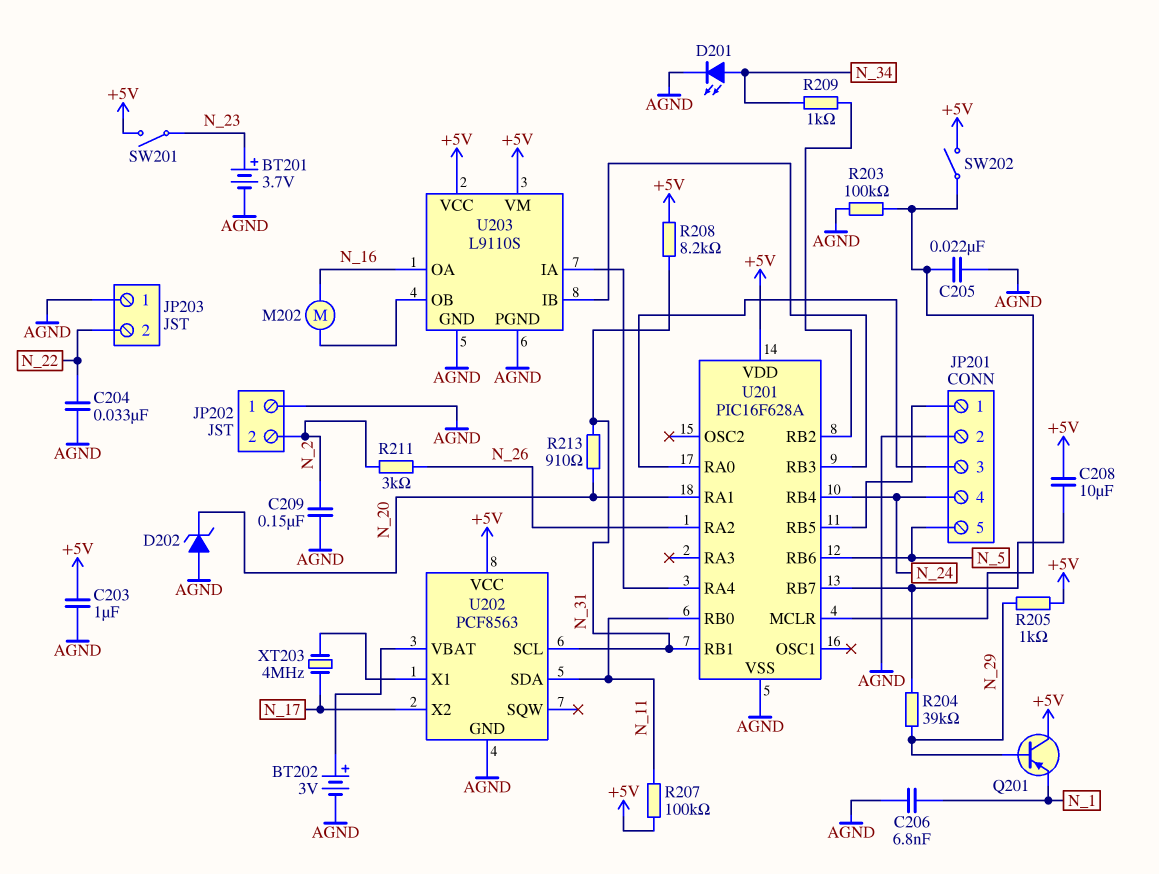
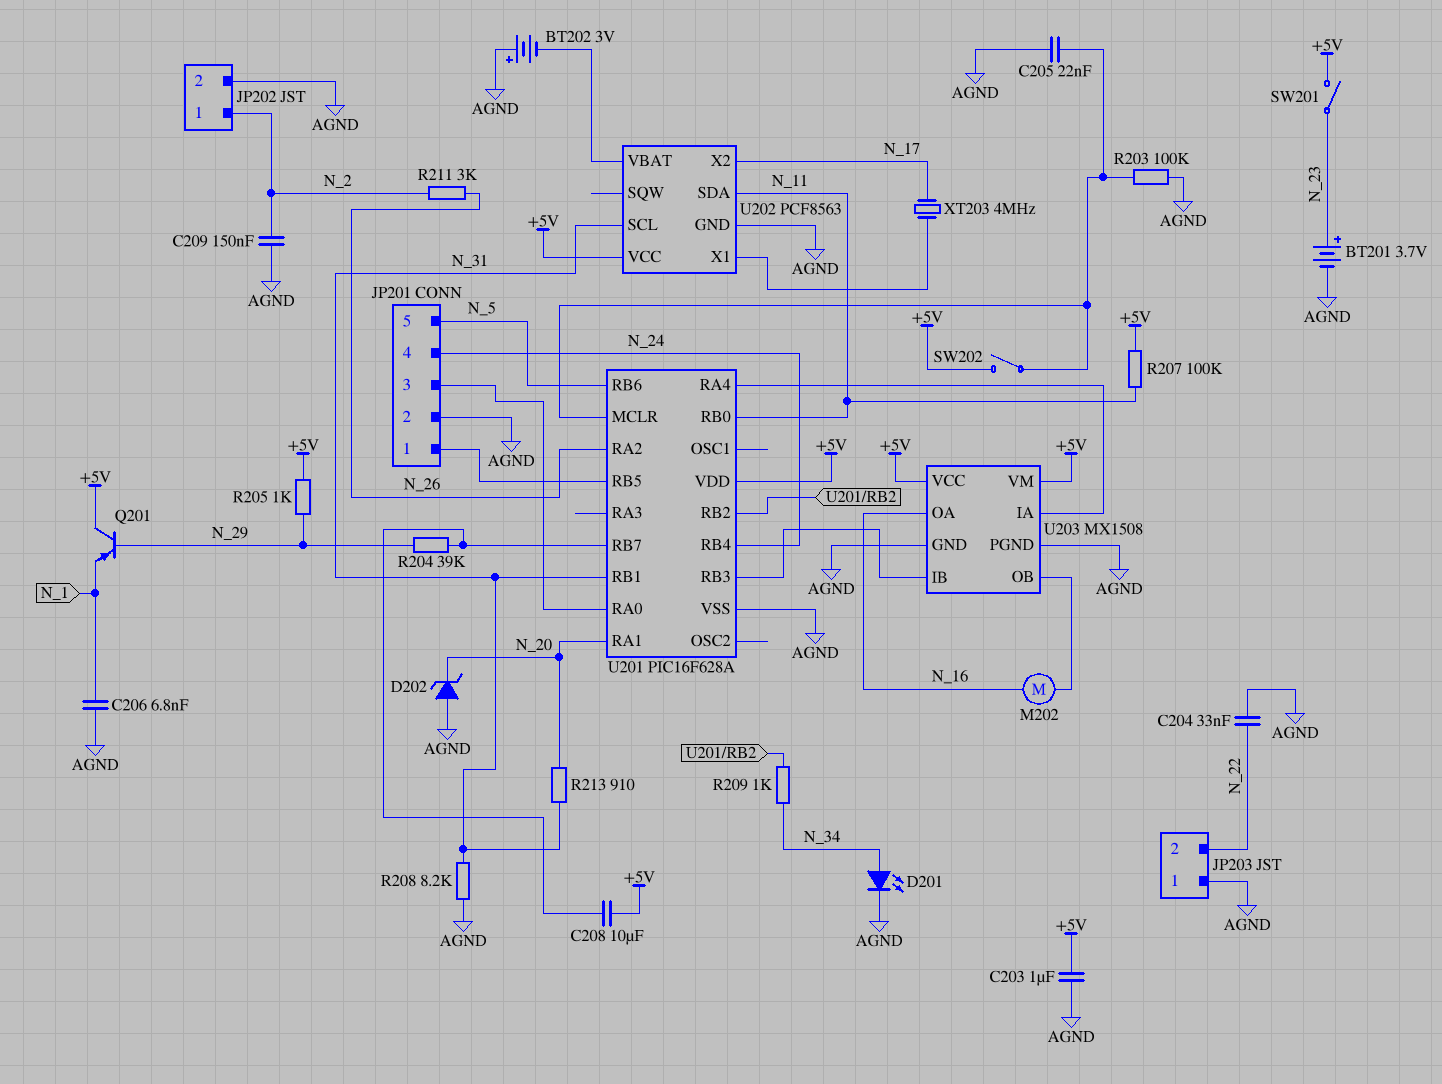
BT202: 3V (plus U202/VBAT, minus AGND) -> 3V (plus AGND, minus U202/VBAT)
JP202 pin 1: AGND -> N_2
JP202 pin 2: N_2 -> AGND
R208: 8.2k (+5V, N_31) -> 8.2k (AGND, N_31)
U203: L9110S -> MX1508

